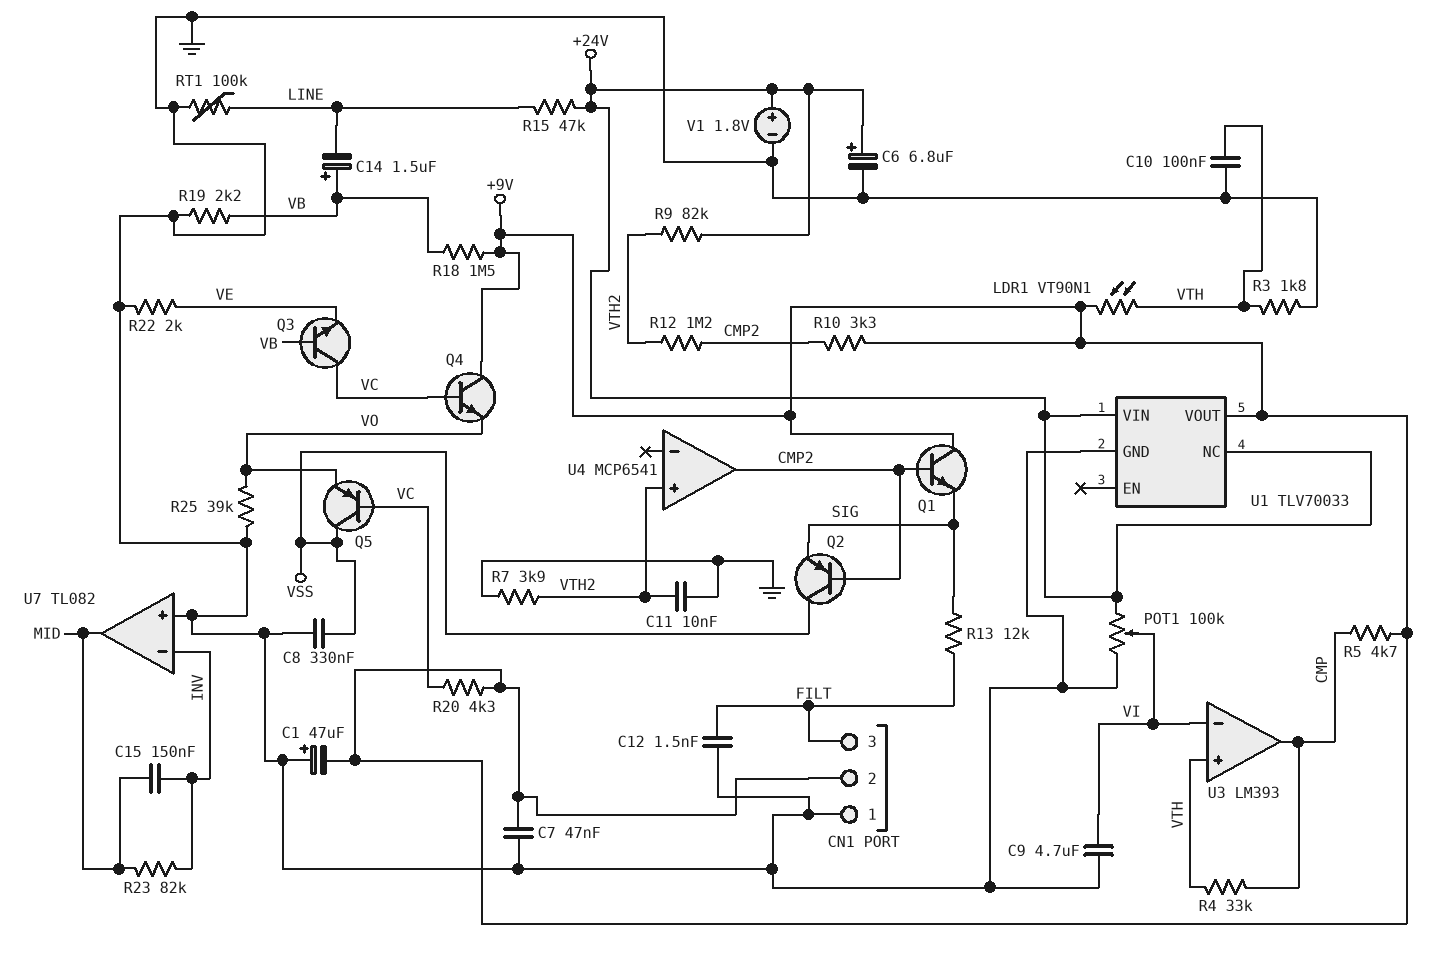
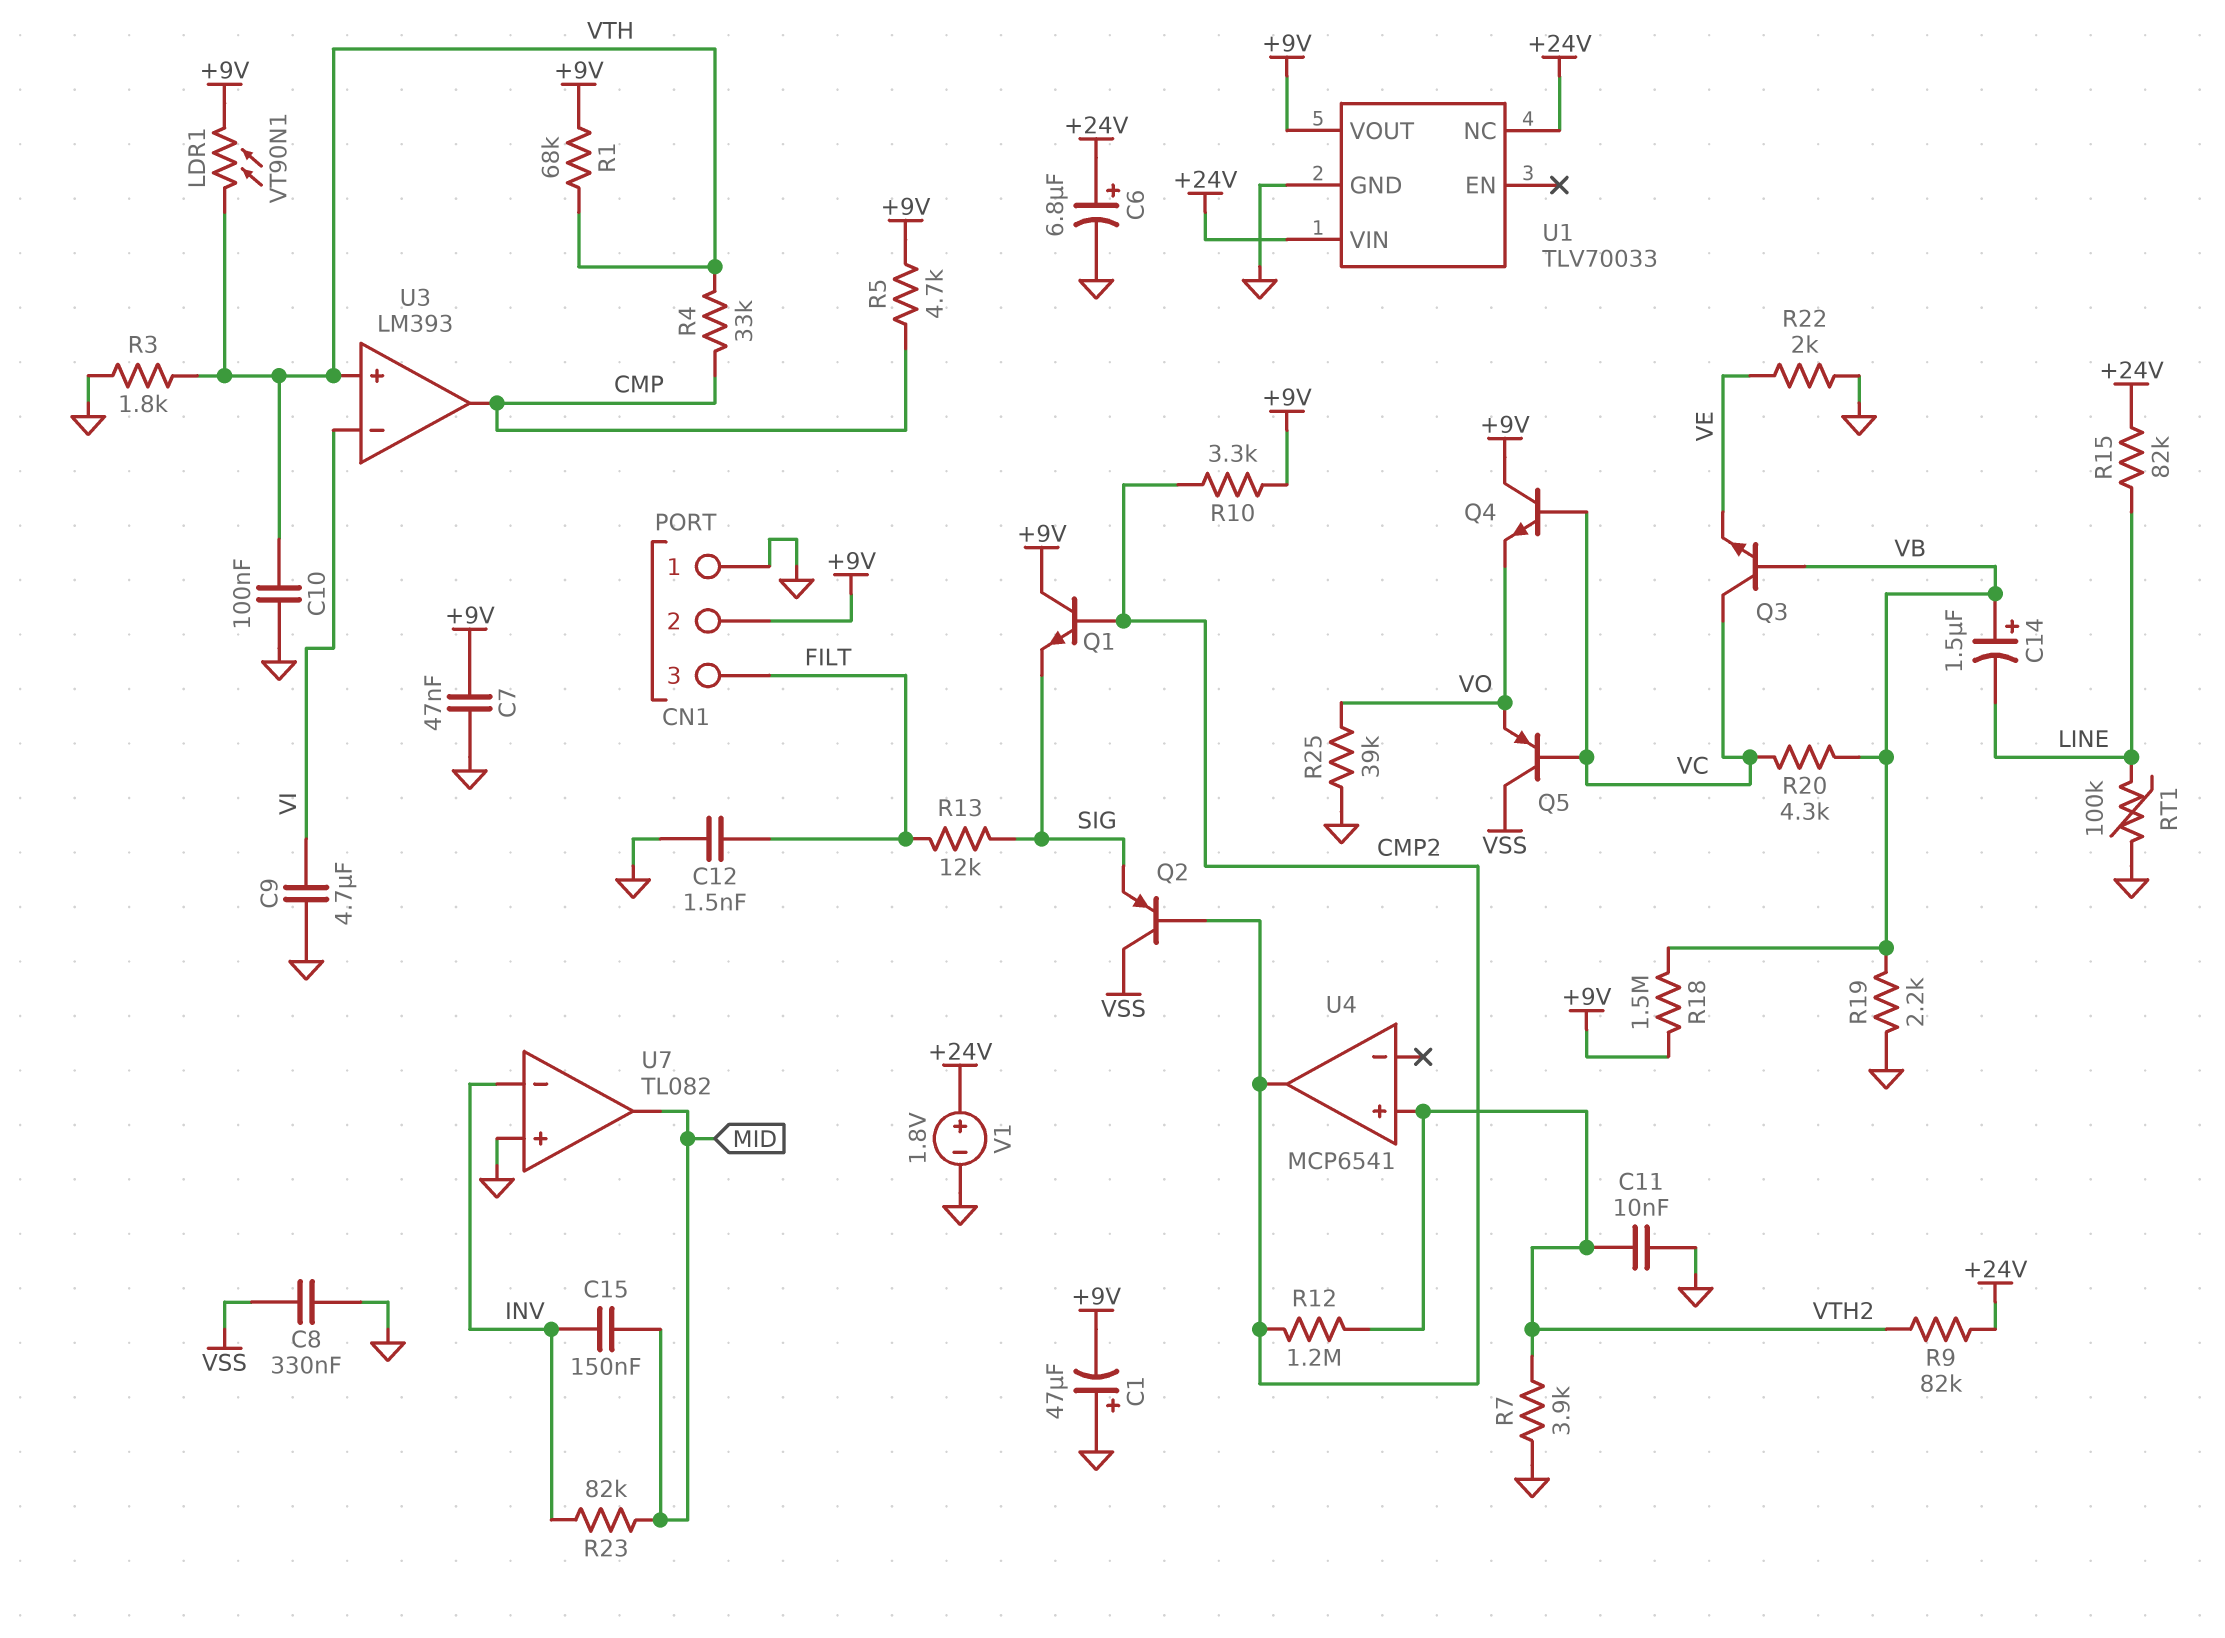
POT1: 100k (+24V, GND, wiper VI) -> none
R1: none -> 68k (+9V, VTH)
R15: 47k (+24V, LINE) -> 82k (+24V, LINE)
R20: 4.3k (+9V, VC) -> 4.3k (VB, VC)

